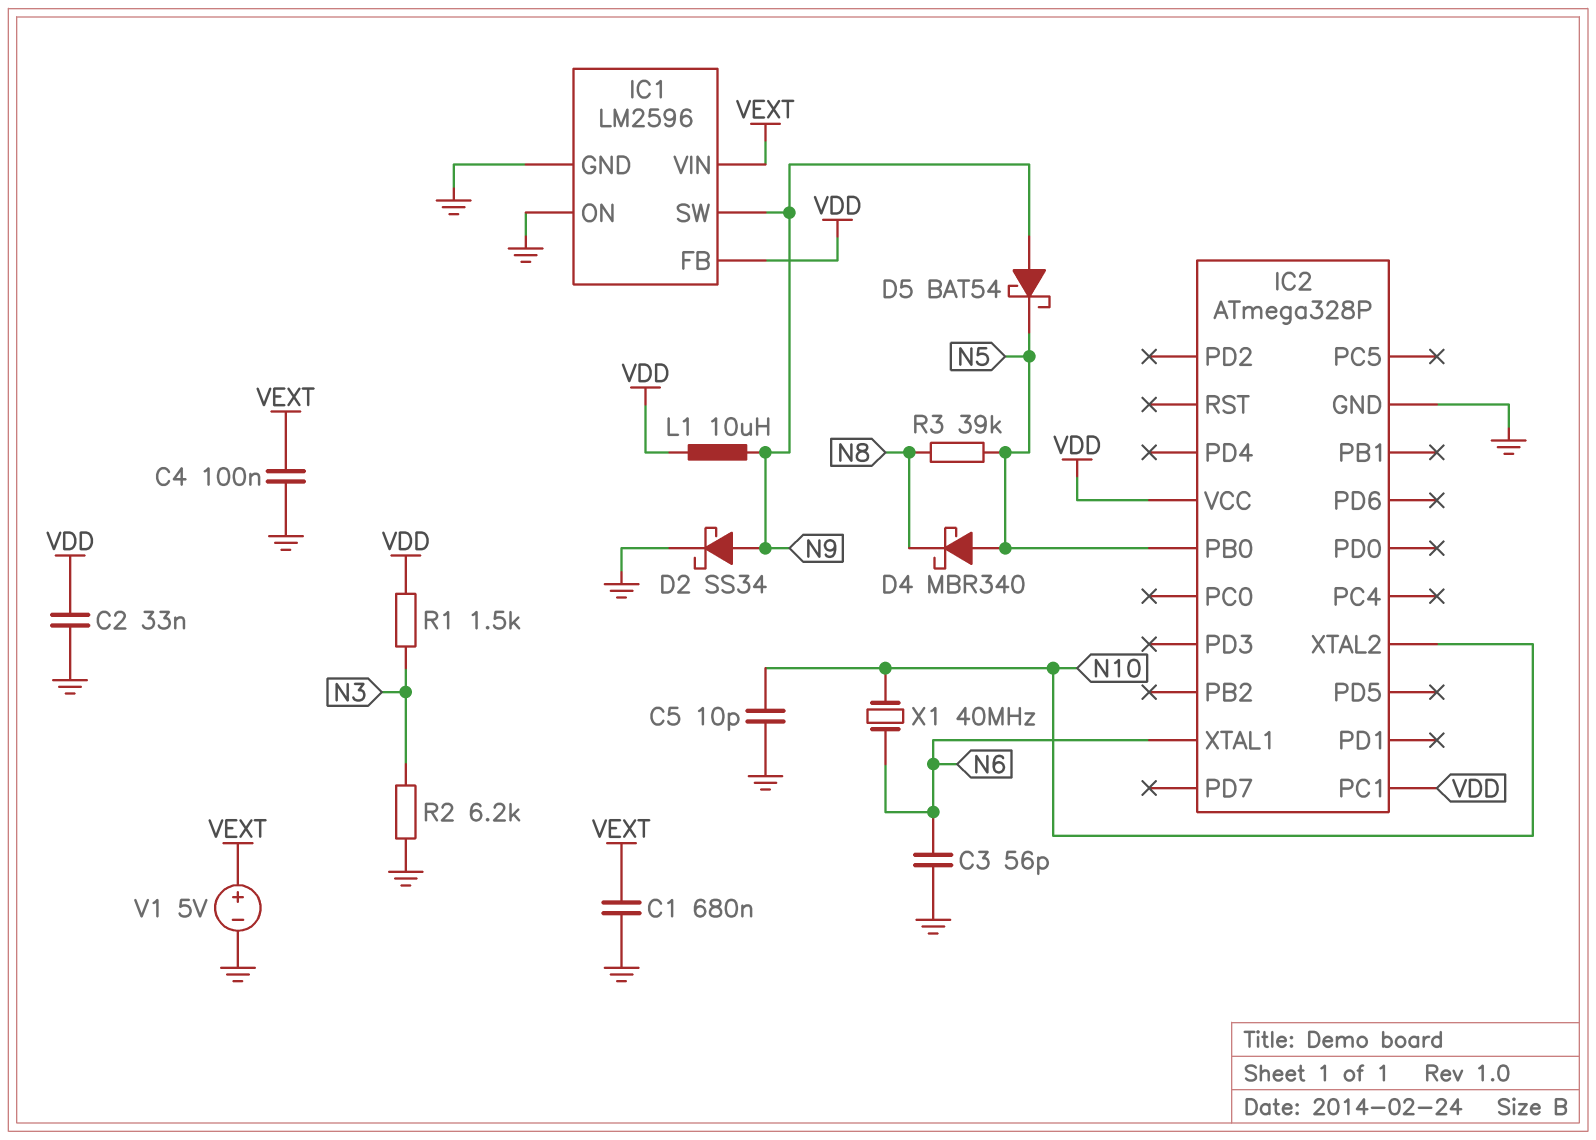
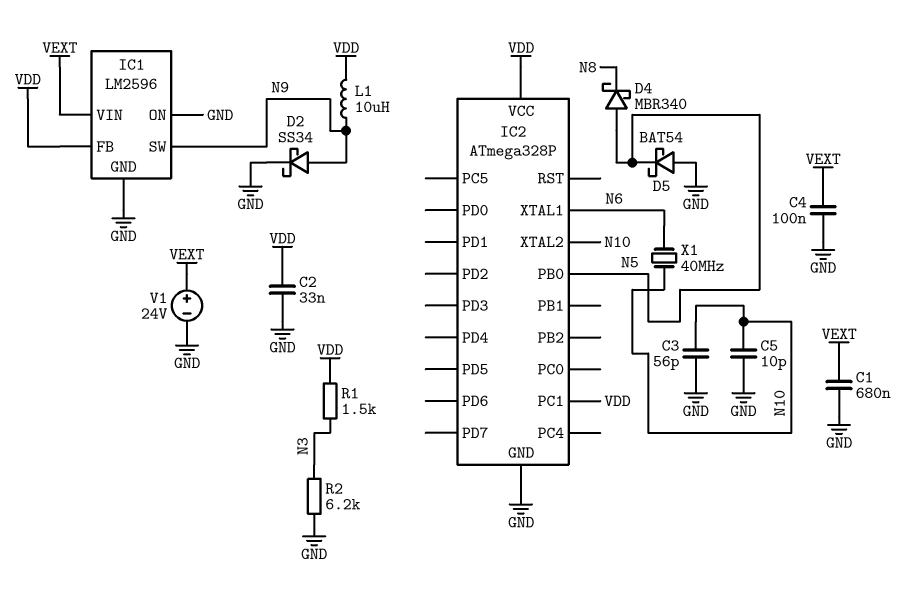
C3: 56pF (GND, N6) -> 56pF (GND, N10)
D5: schottky BAT54 (A N9, K N5) -> schottky BAT54 (A GND, K N5)
R3: 39k (N5, N8) -> none
V1: 5V (plus VEXT, minus GND) -> 24V (plus VEXT, minus GND)

